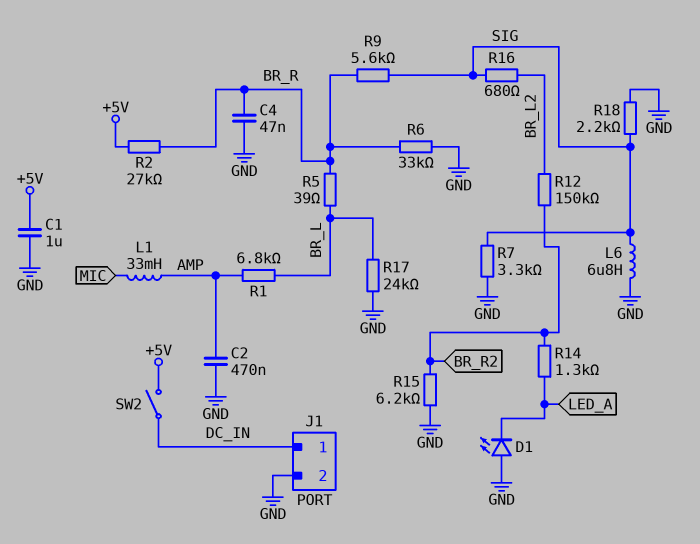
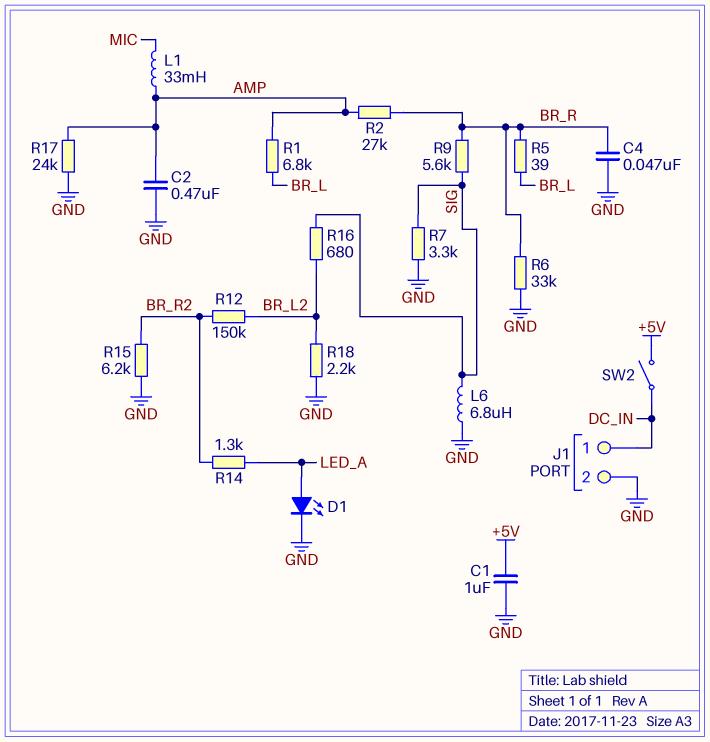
D1: LED (A GND, K LED_A) -> LED (A LED_A, K GND)
R2: 27k (+5V, BR_R) -> 27k (AMP, BR_R)
R17: 24k (BR_L, GND) -> 24k (AMP, GND)
R18: 2.2k (GND, SIG) -> 2.2k (BR_L2, GND)

